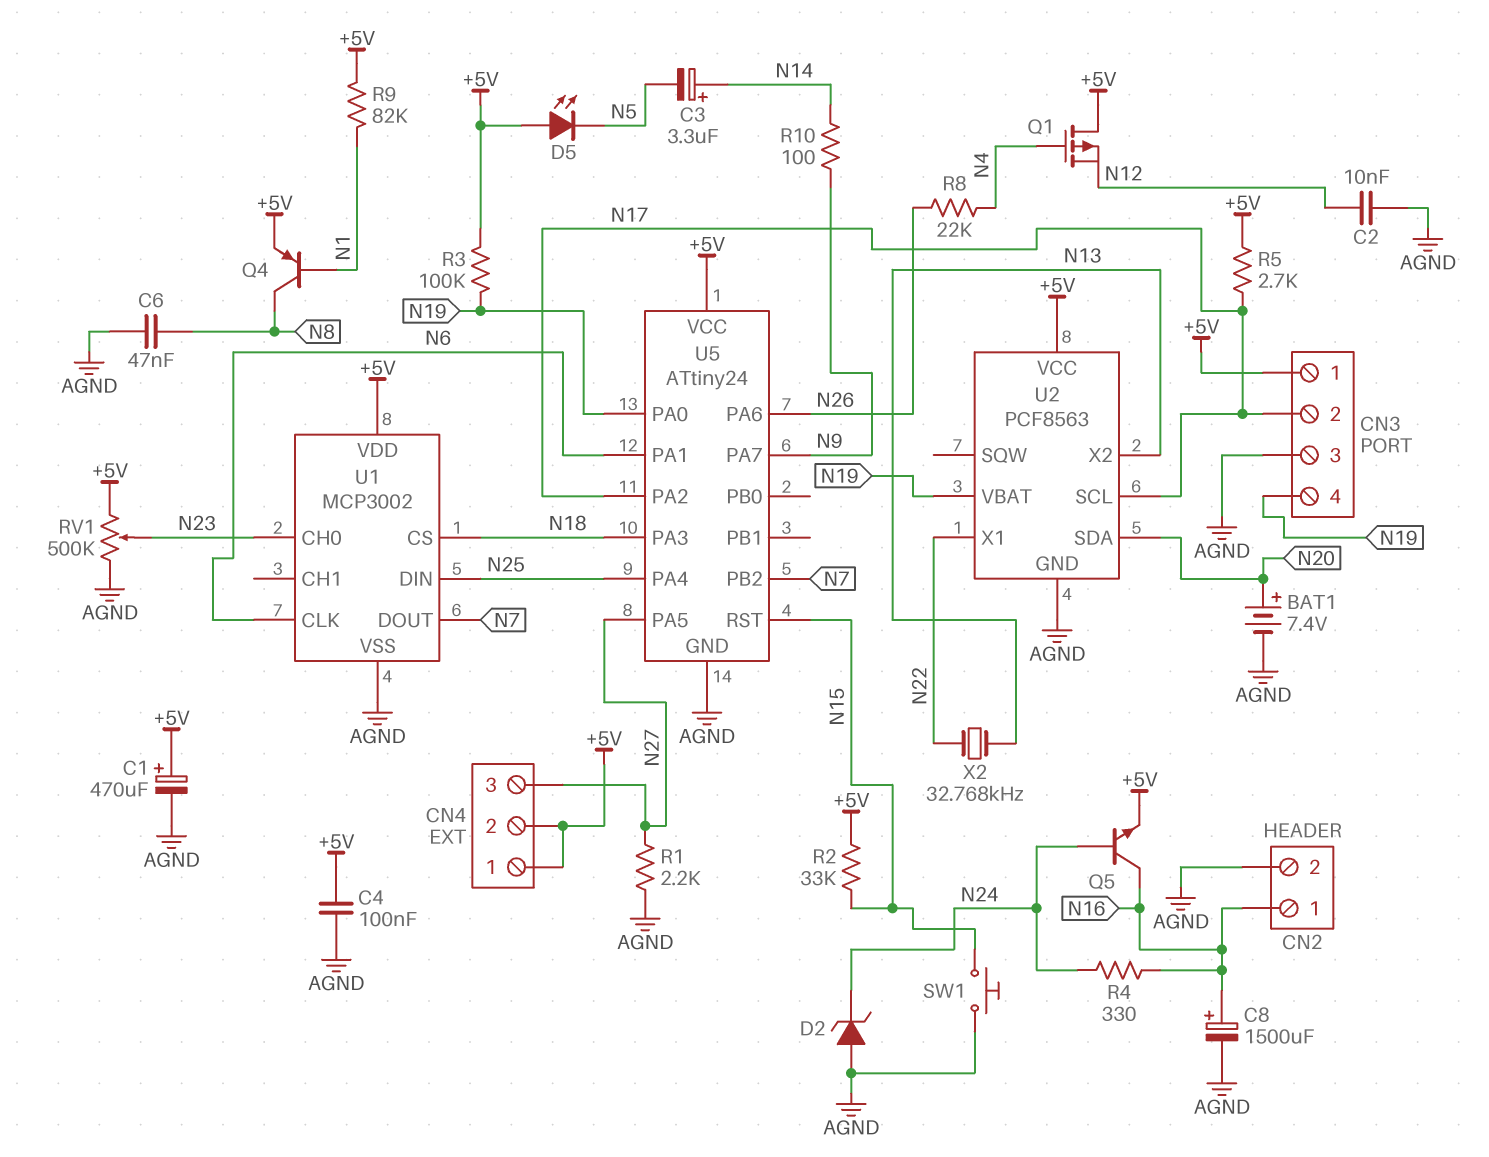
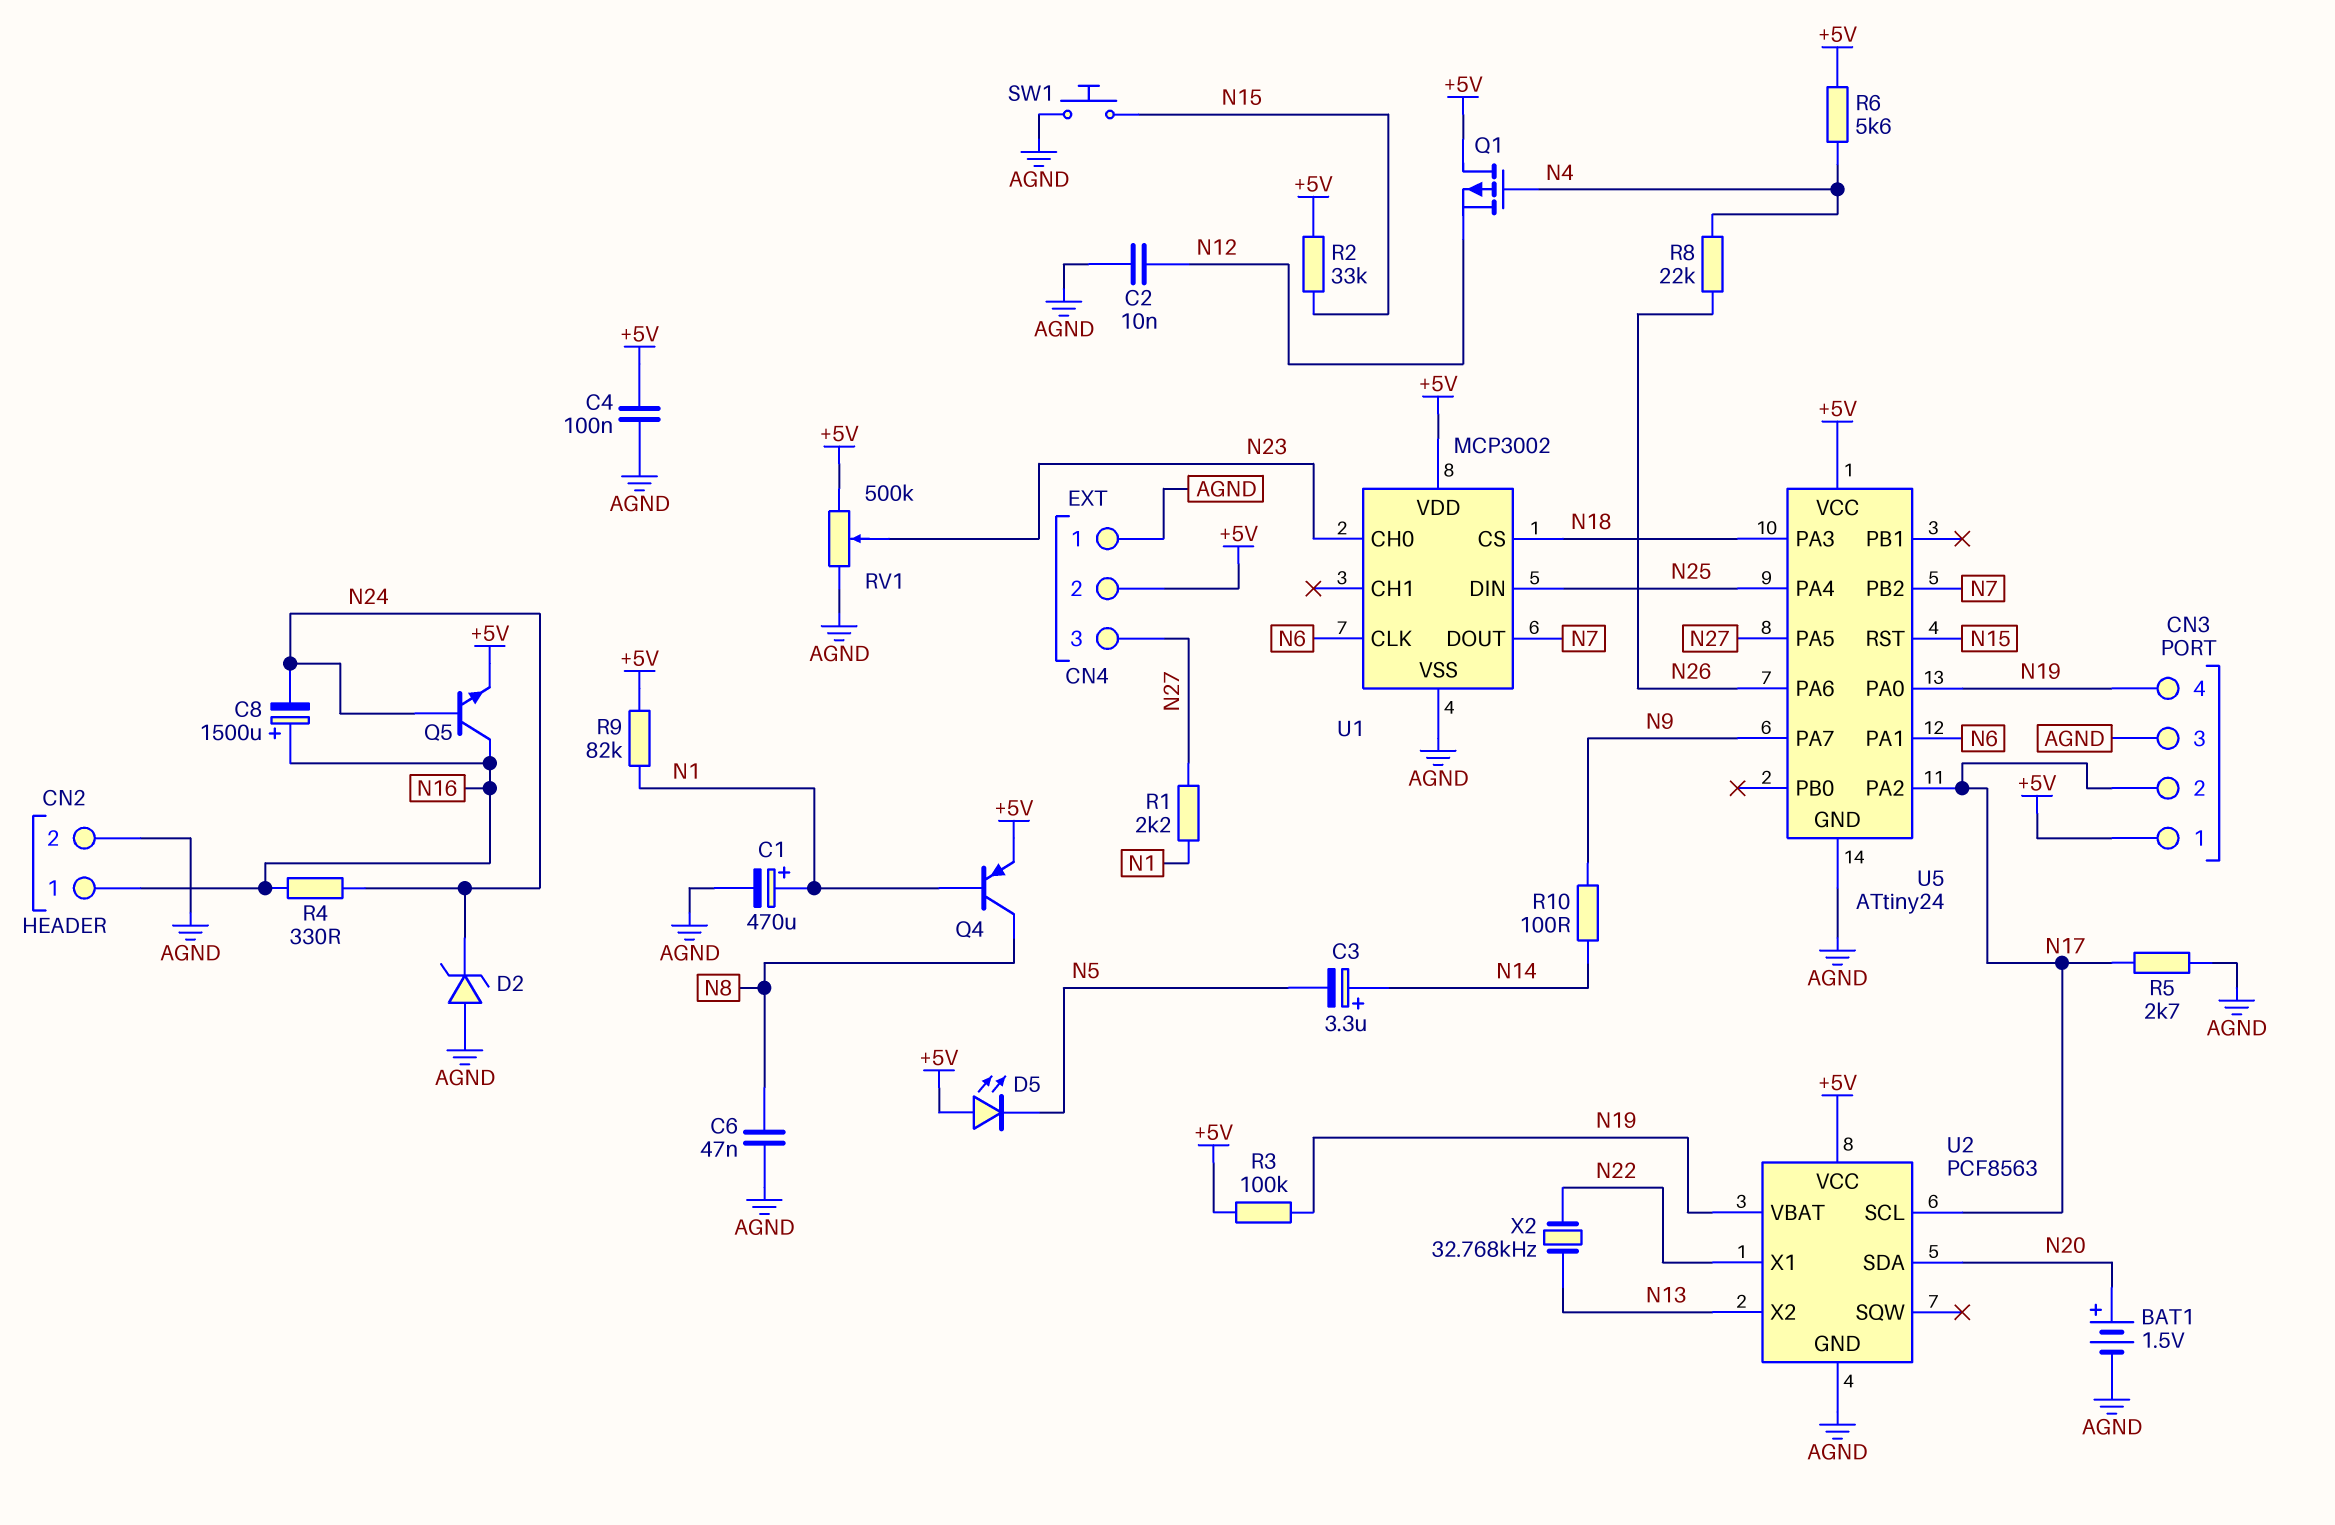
BAT1: 7.4V (plus N20, minus AGND) -> 1.5V (plus N20, minus AGND)
C1: 470uF (plus +5V, minus AGND) -> 470uF (plus N1, minus AGND)
C8: 1500uF (plus N16, minus AGND) -> 1500uF (plus N16, minus N24)
CN4 pin 1: +5V -> AGND
R1: 2.2k (AGND, N27) -> 2.2k (N1, N27)
R5: 2.7k (+5V, N17) -> 2.7k (AGND, N17)
R6: none -> 5.6k (+5V, N4)

